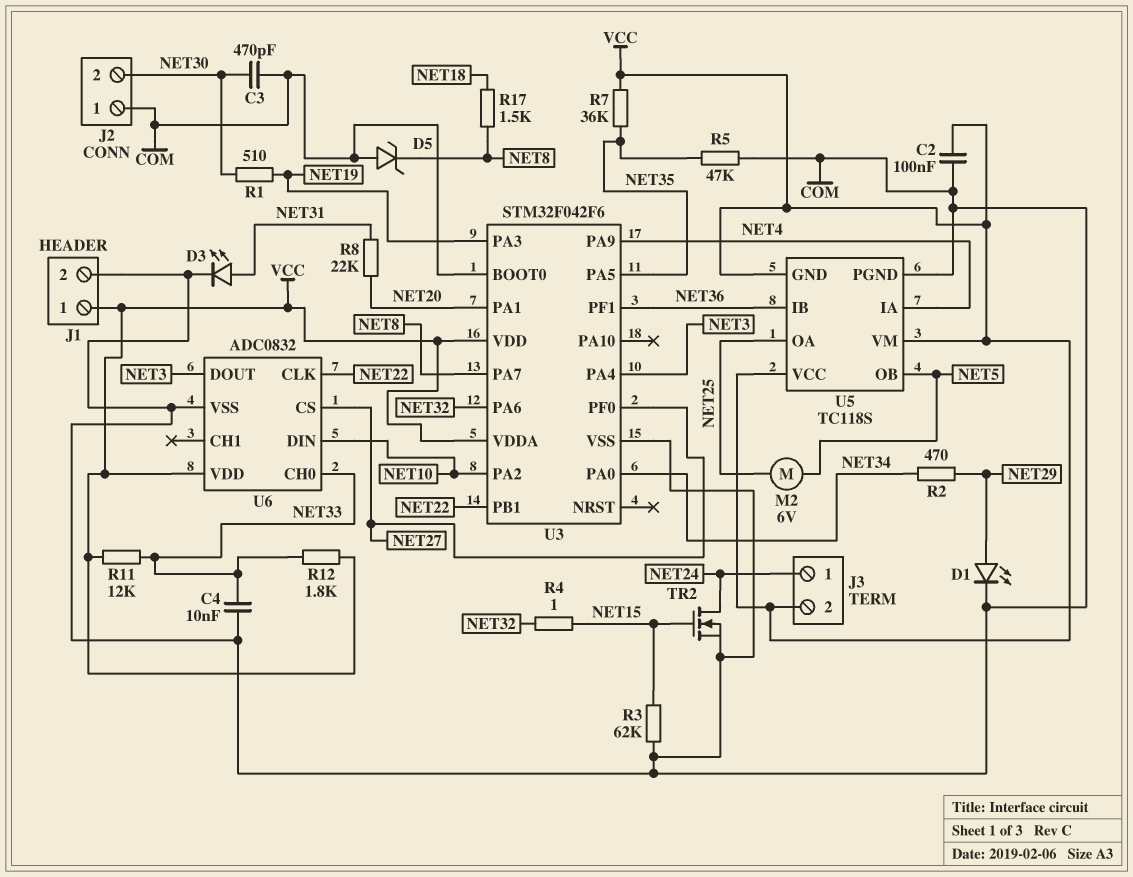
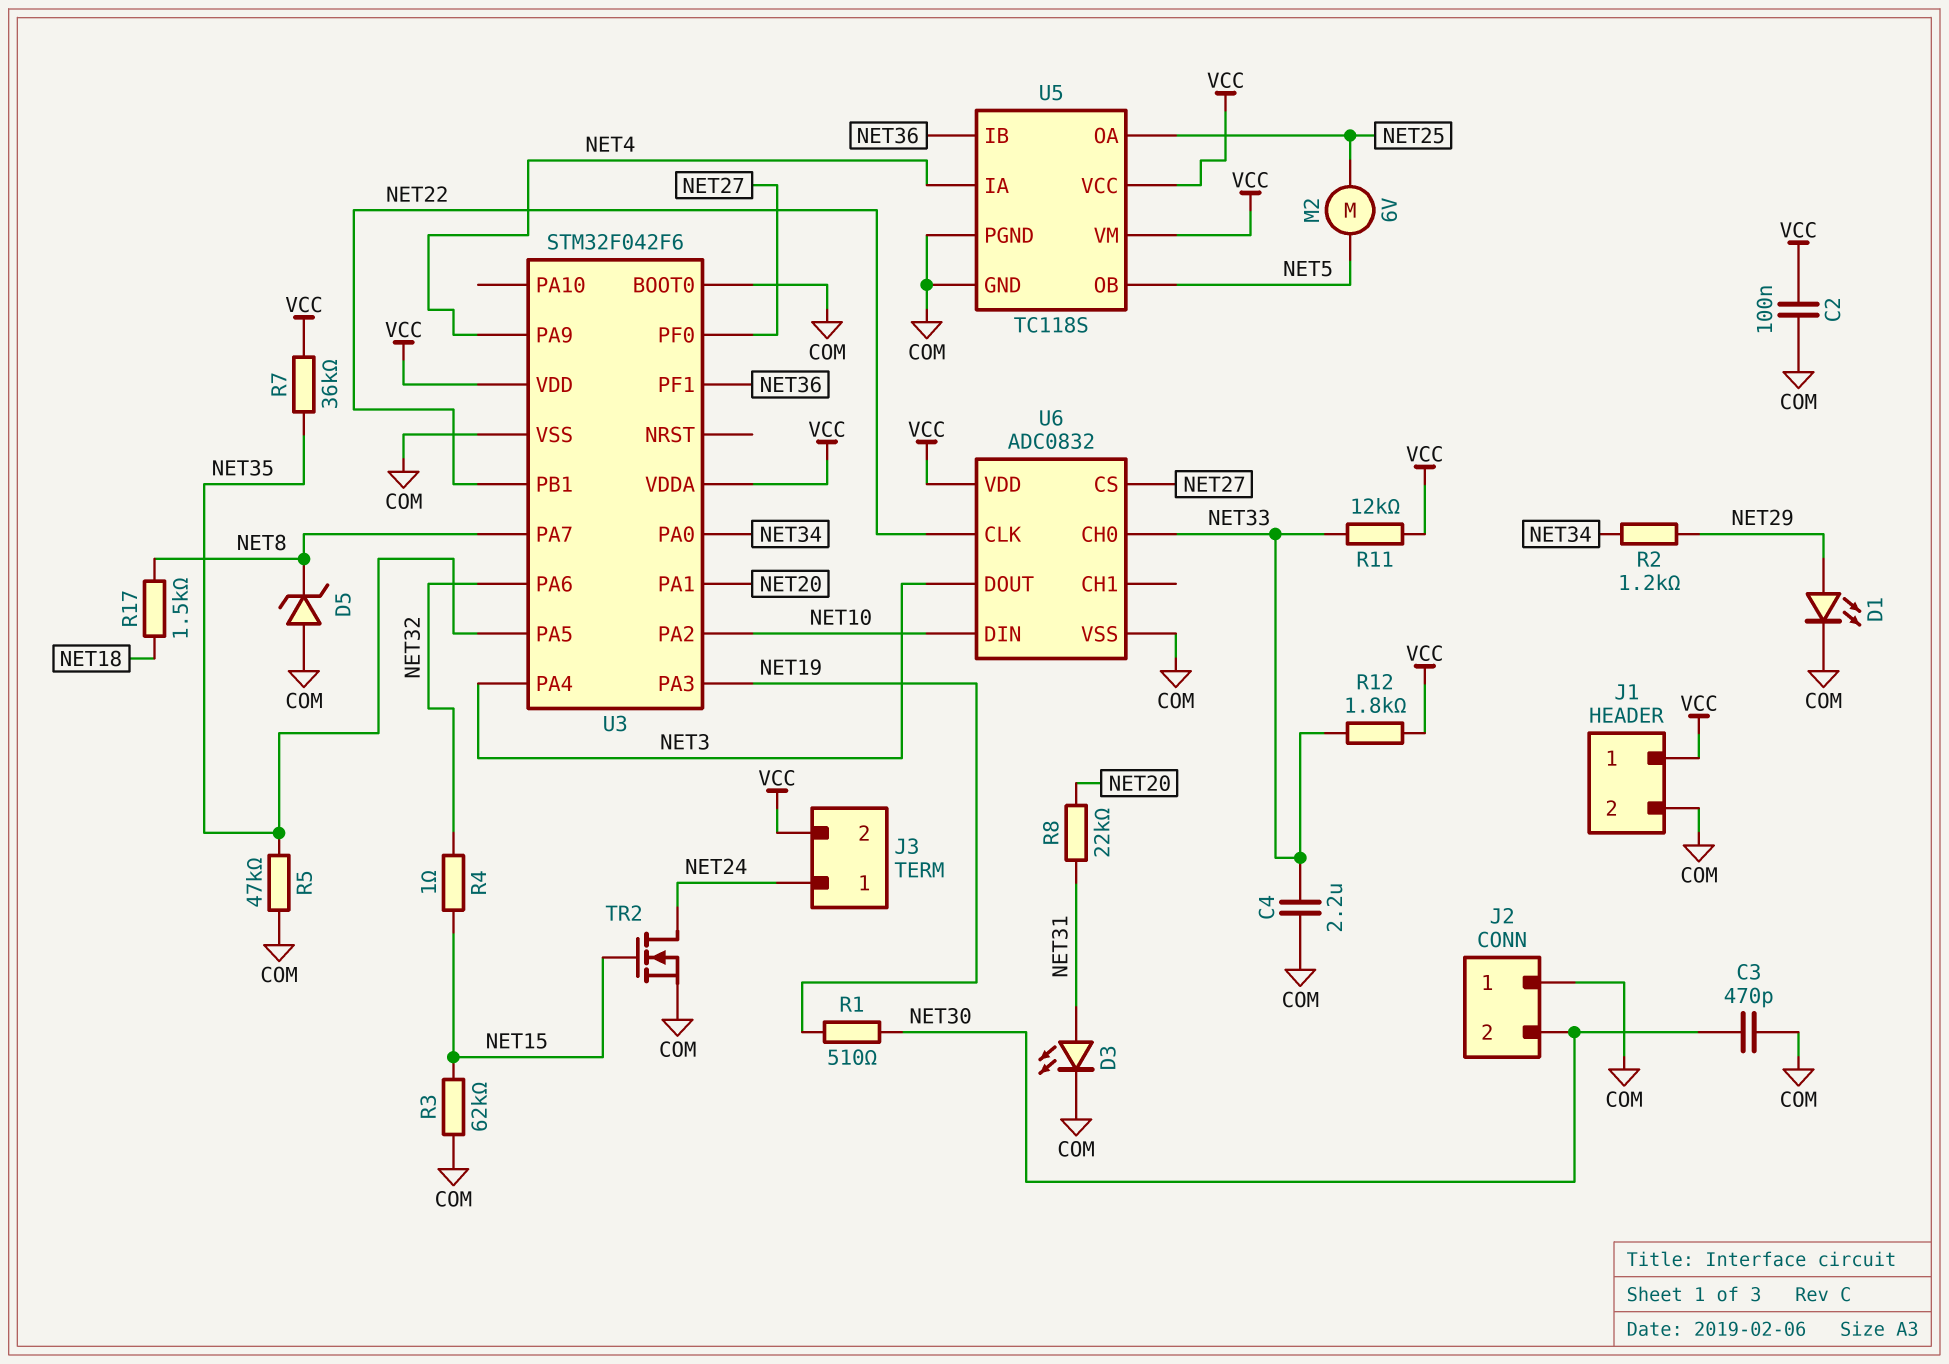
C4: 10nF (COM, NET33) -> 2.2uF (COM, NET33)
R2: 470 (NET29, NET34) -> 1.2k (NET29, NET34)
U5 pin GND: VCC -> COM

